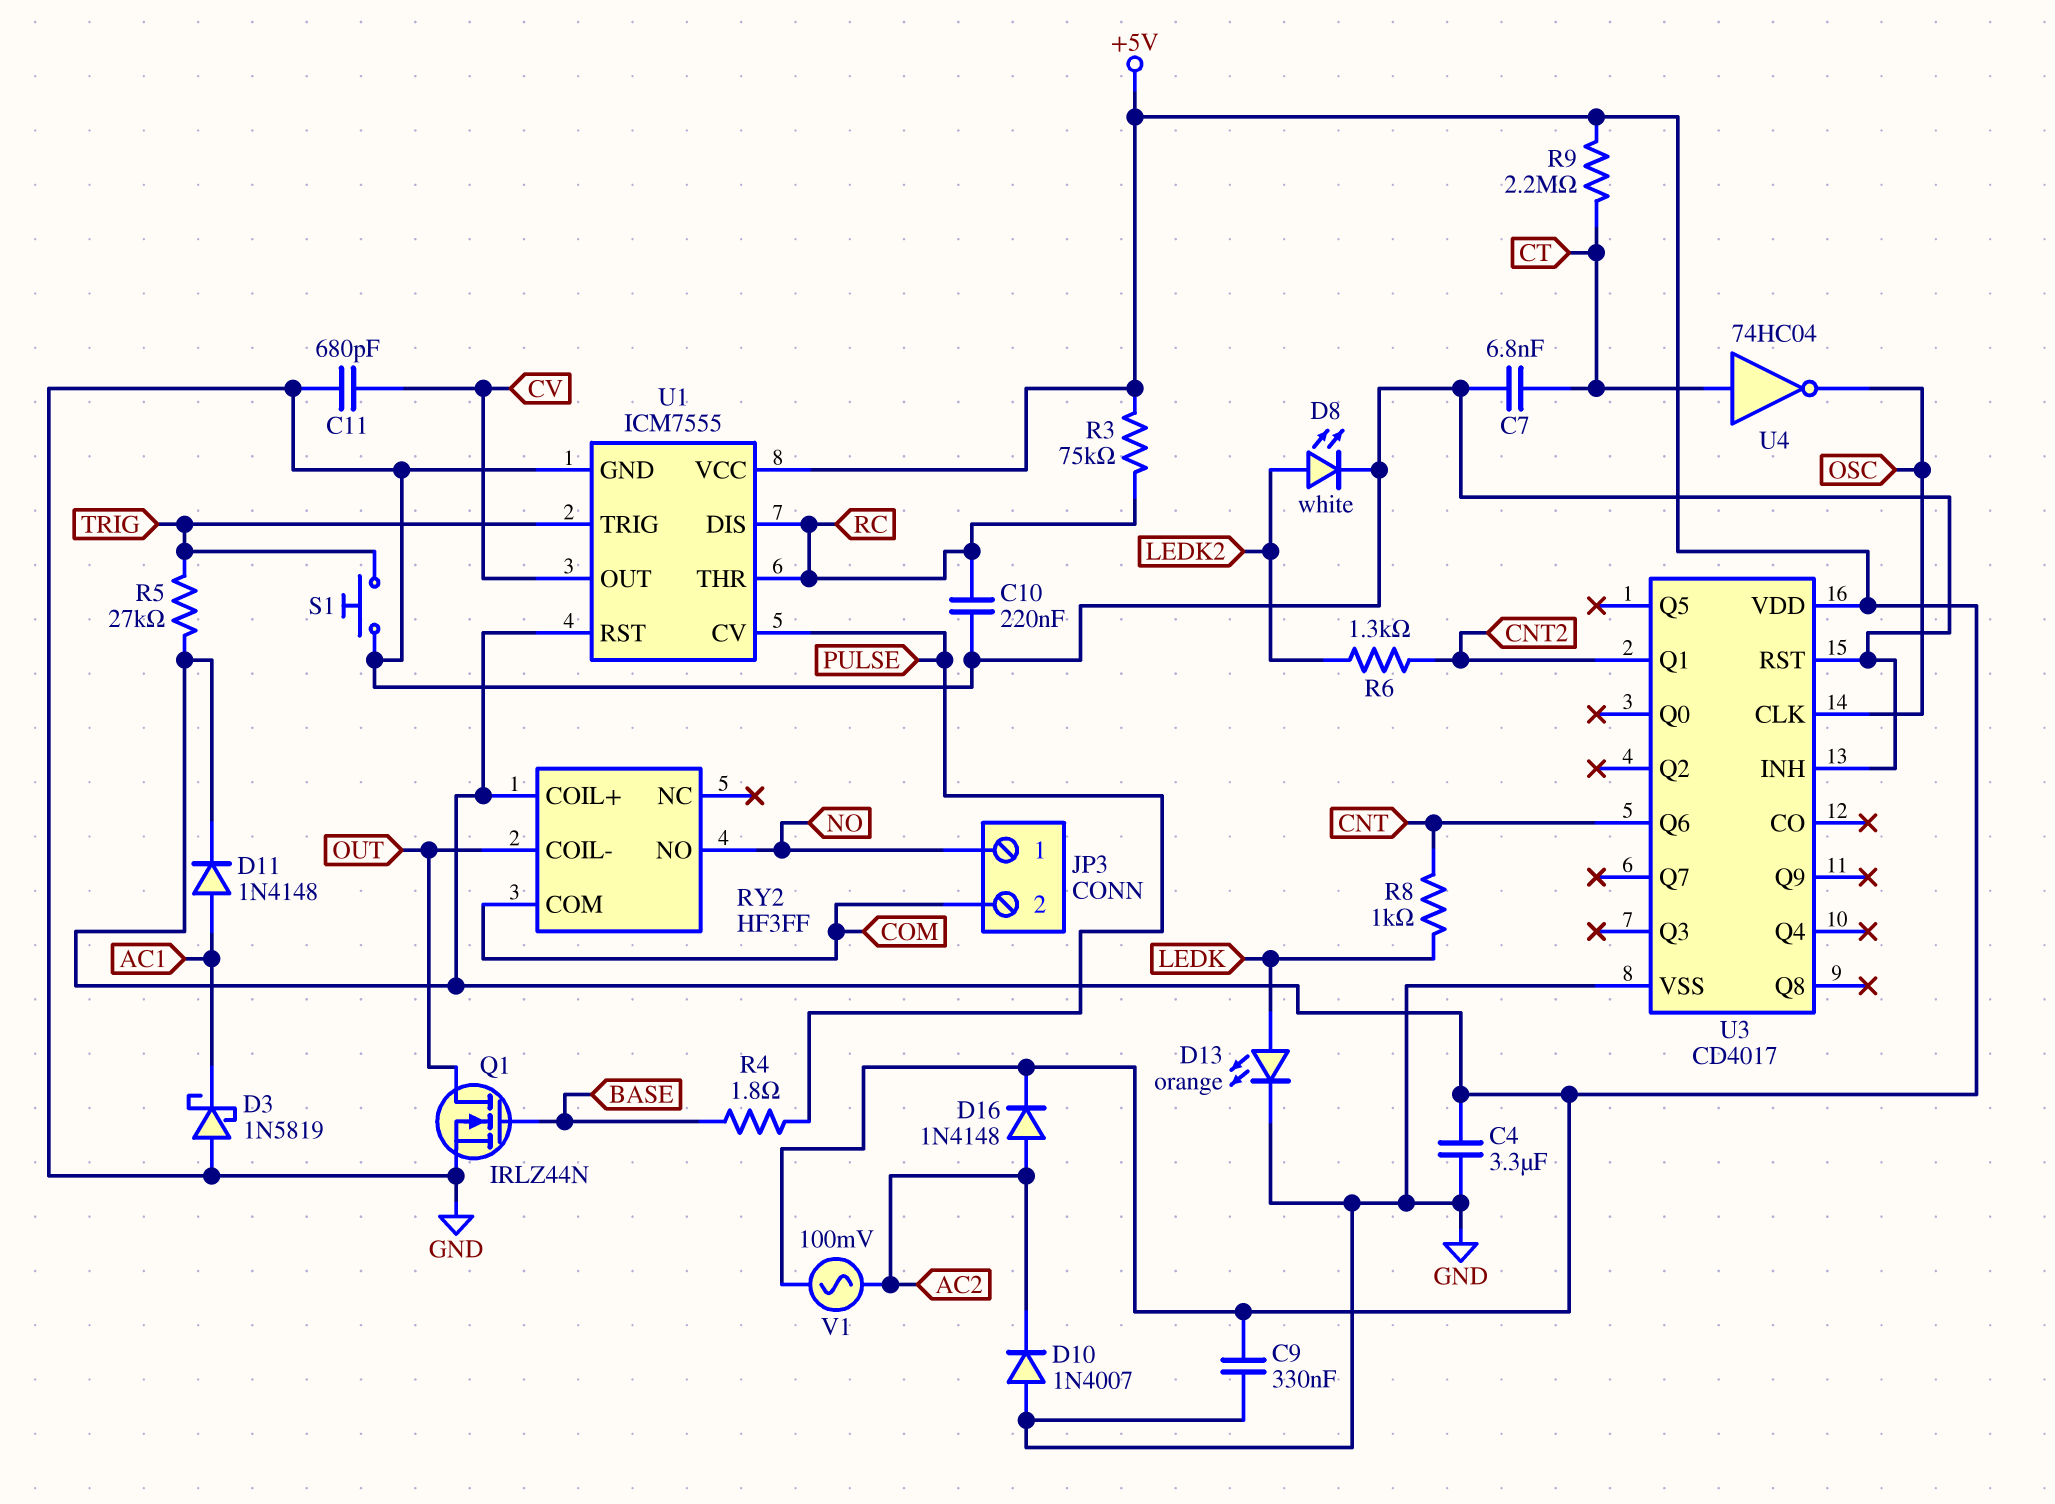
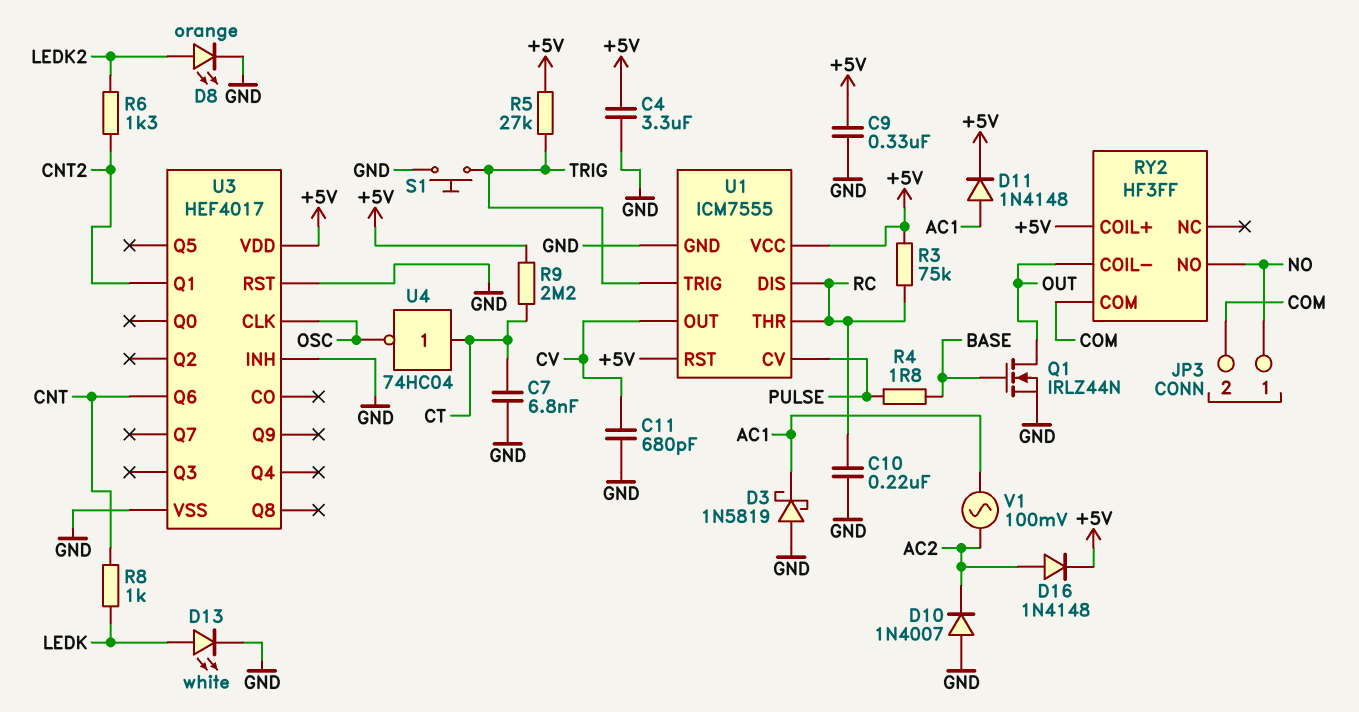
D8: LED white (A LEDK2, K GND) -> LED orange (A LEDK2, K GND)
D13: LED orange (A LEDK, K GND) -> LED white (A LEDK, K GND)
U3: CD4017 -> HEF4017
V1: AC 100mV (+5V, AC2) -> AC 100mV (AC1, AC2)

